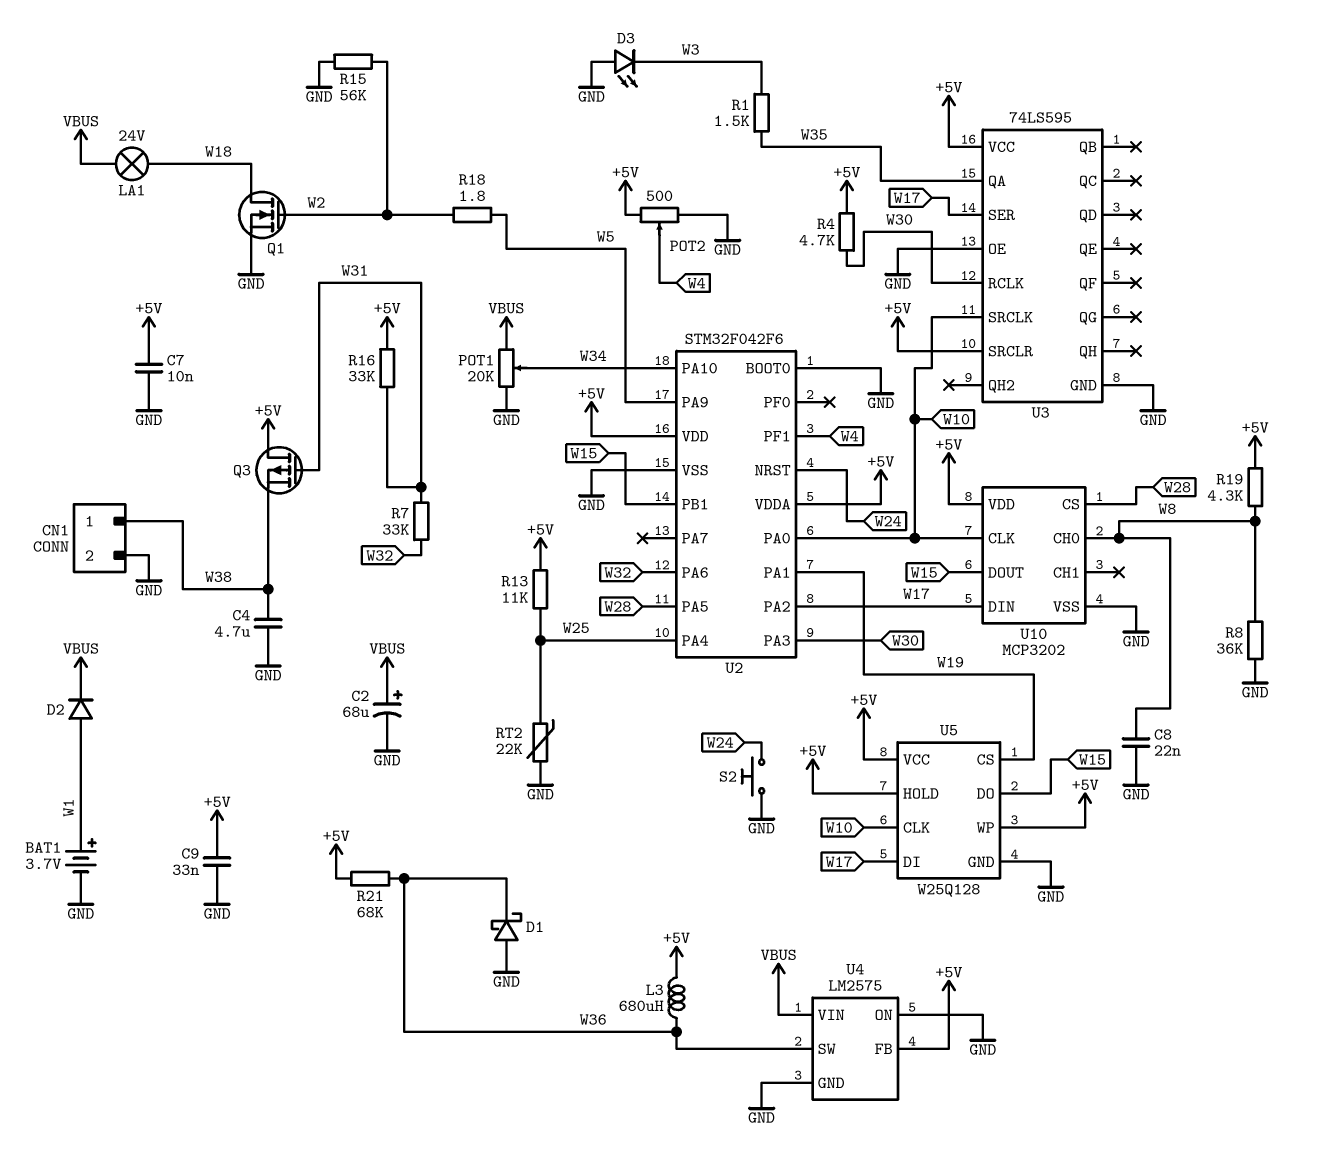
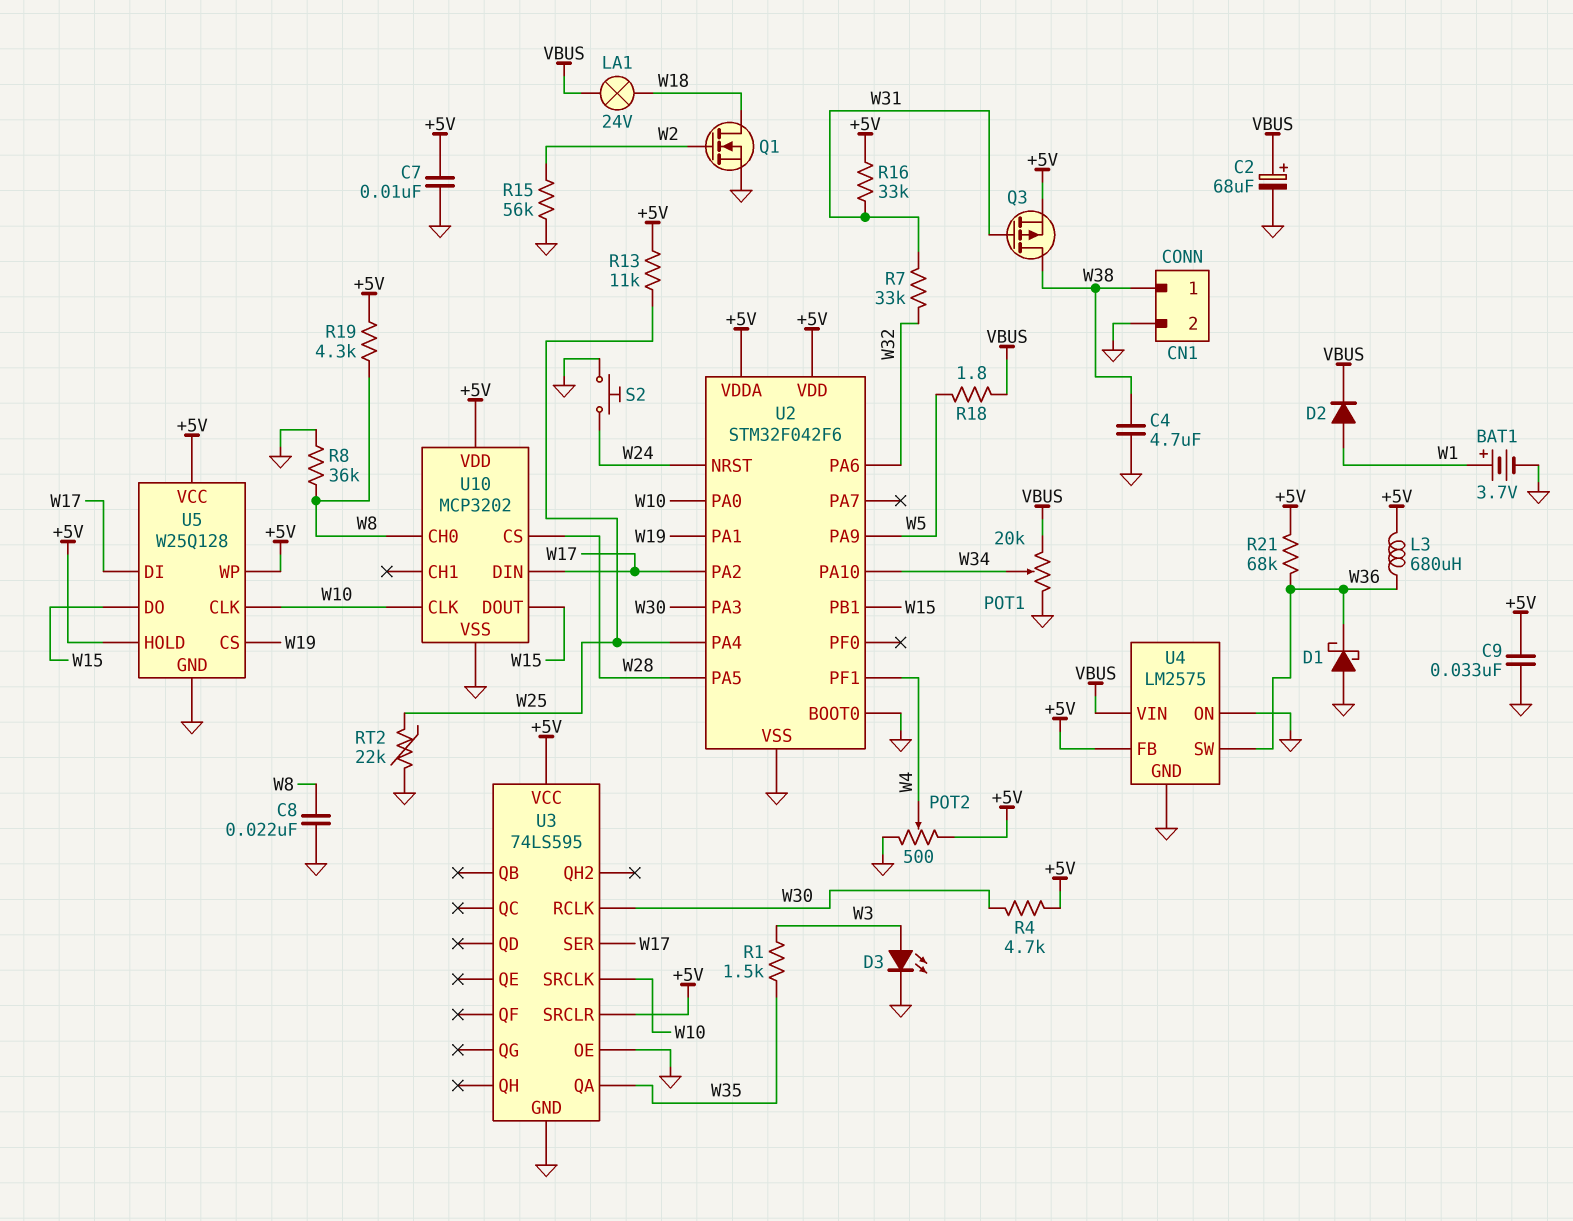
D3: LED (A GND, K W3) -> LED (A W3, K GND)
Q3: PMOS (G W31, D +5V, S W38) -> PMOS (G W31, D W38, S +5V)
R18: 1.8 (W2, W5) -> 1.8 (VBUS, W5)

